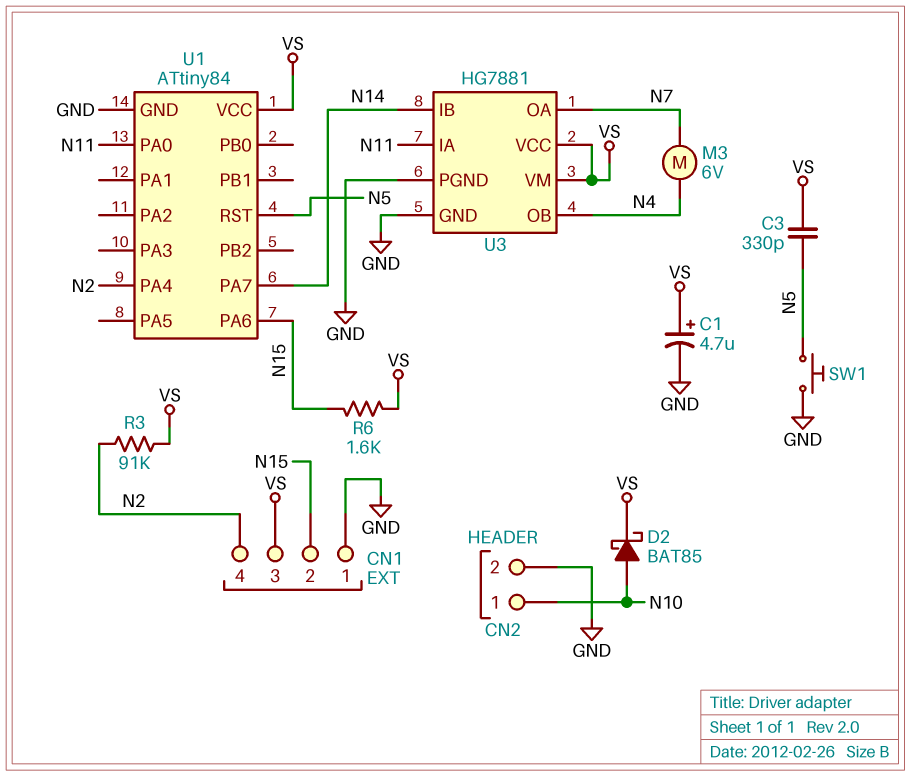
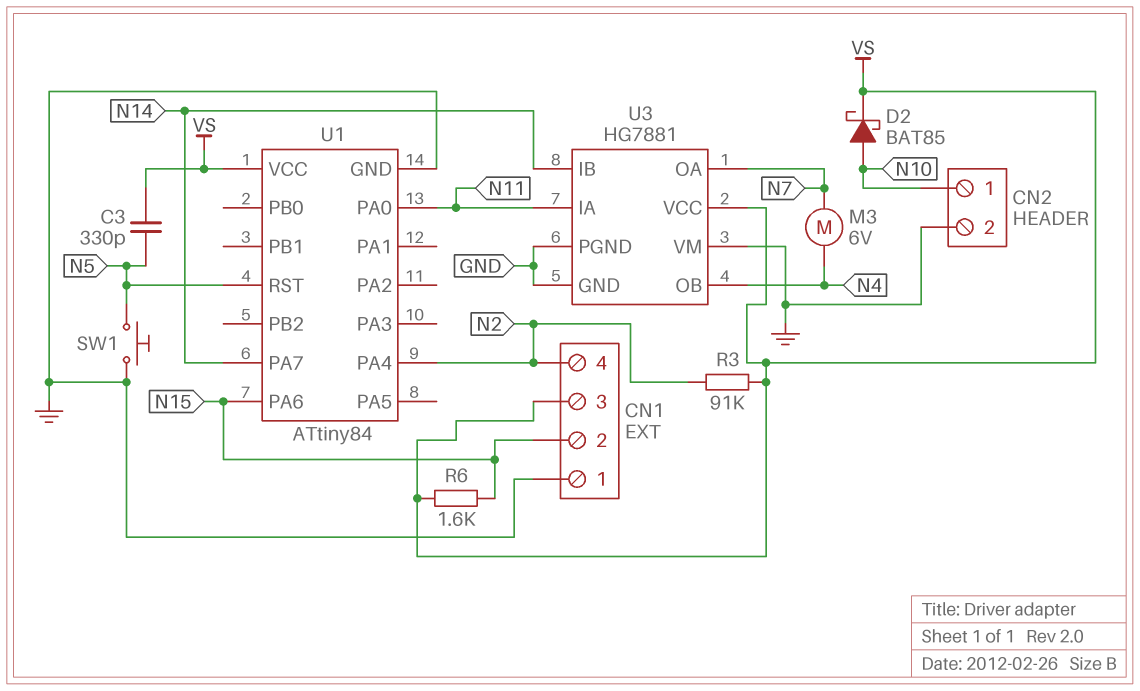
C1: 4.7uF (plus VS, minus GND) -> none
U3 pin VM: VS -> GND

